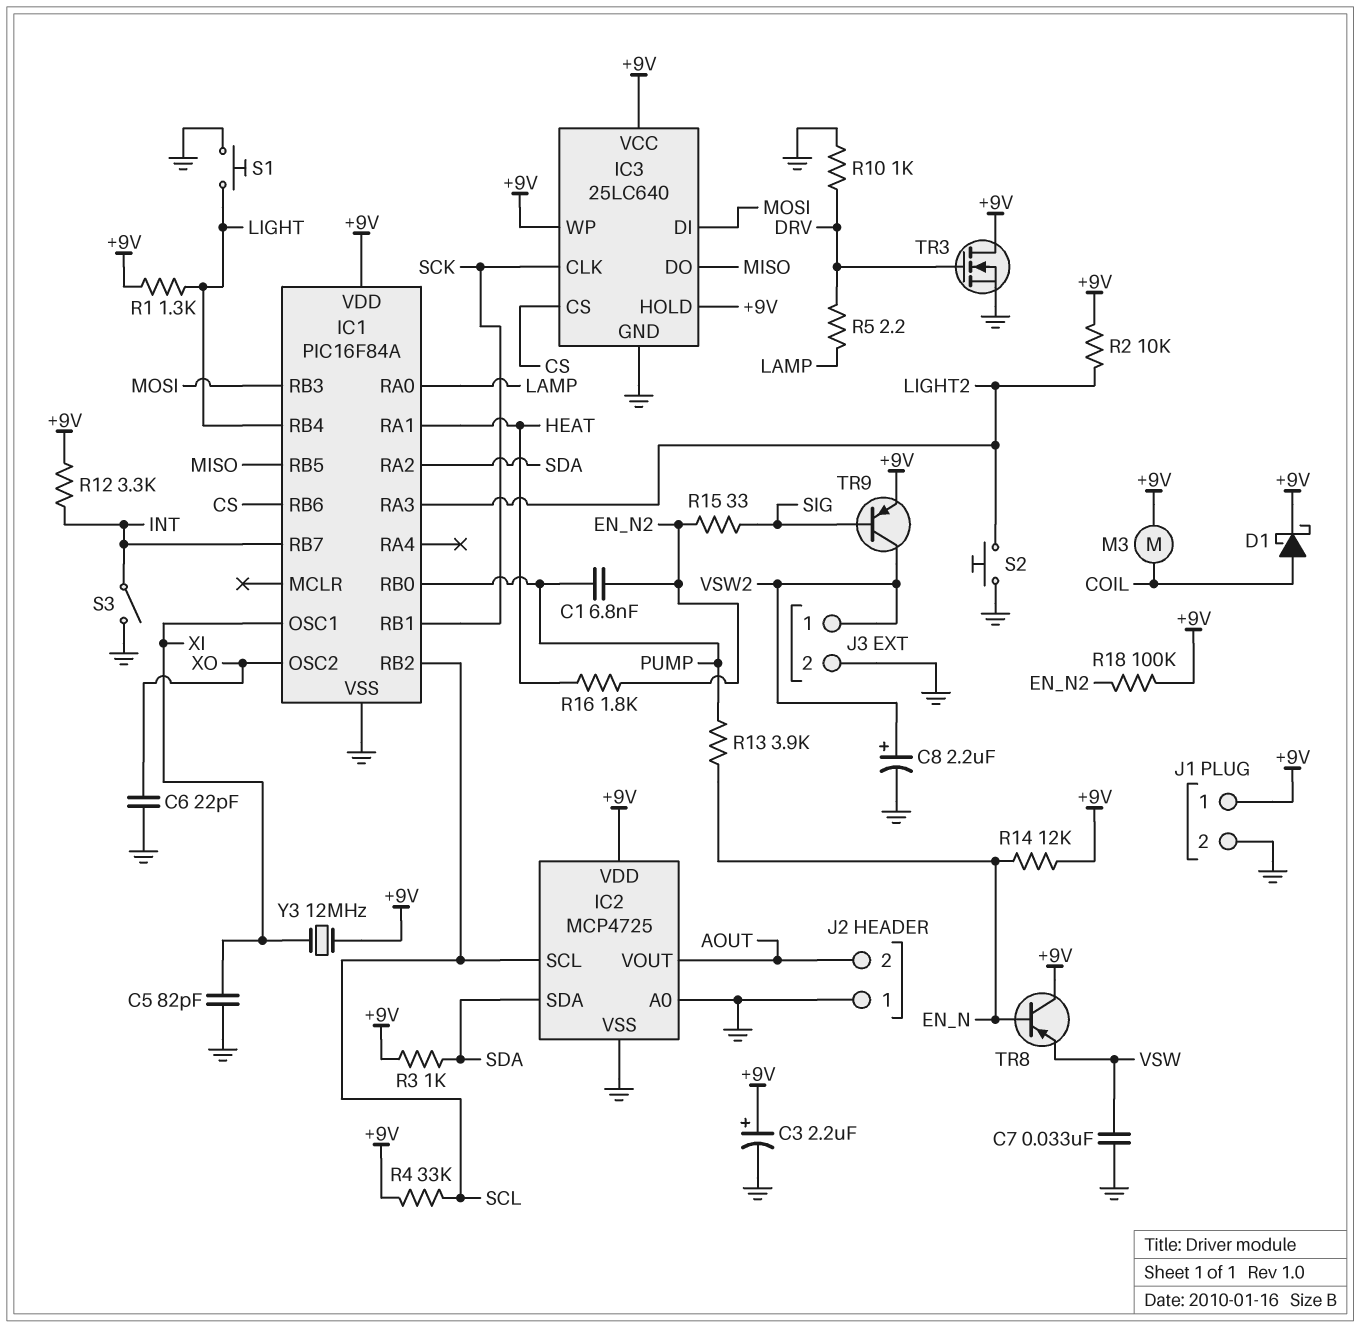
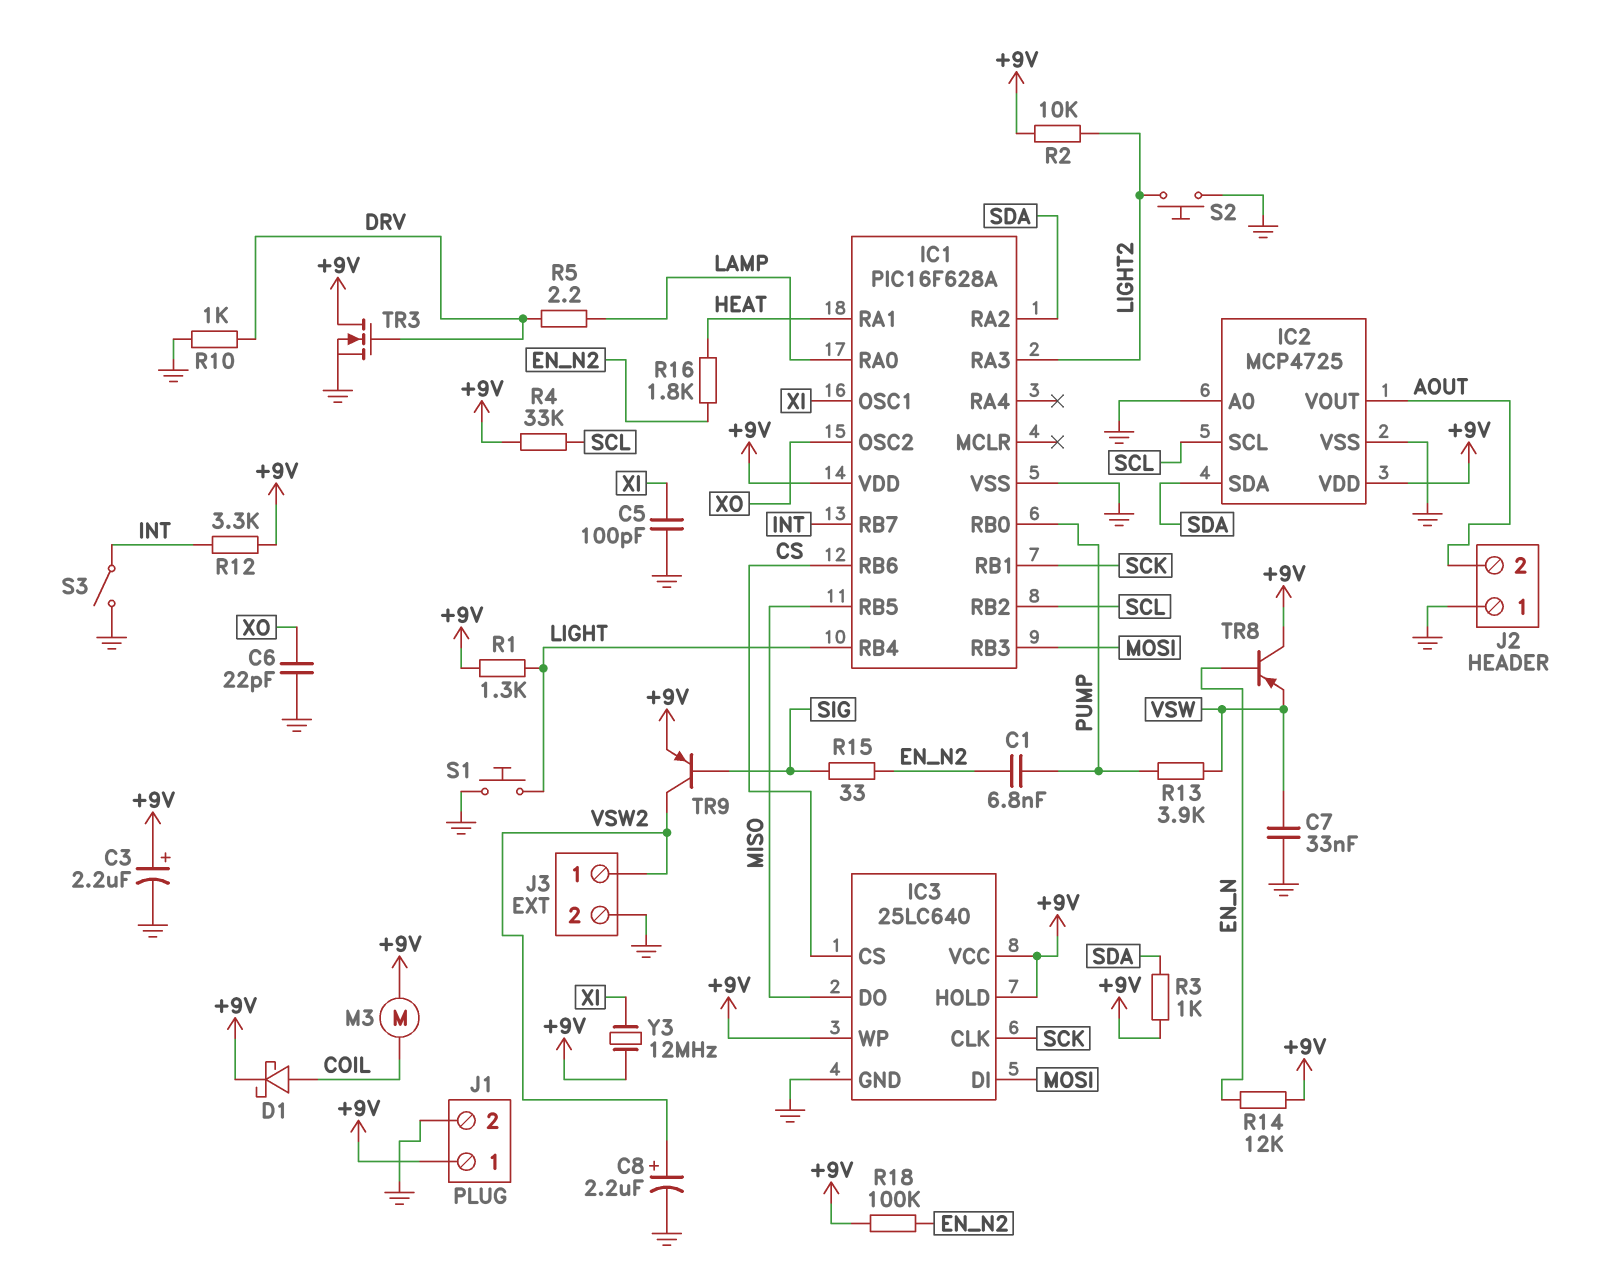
C5: 82pF (GND, XI) -> 100pF (GND, XI)
IC1: PIC16F84A -> PIC16F628A
R13: 3.9k (EN_N, PUMP) -> 3.9k (PUMP, VSW)

